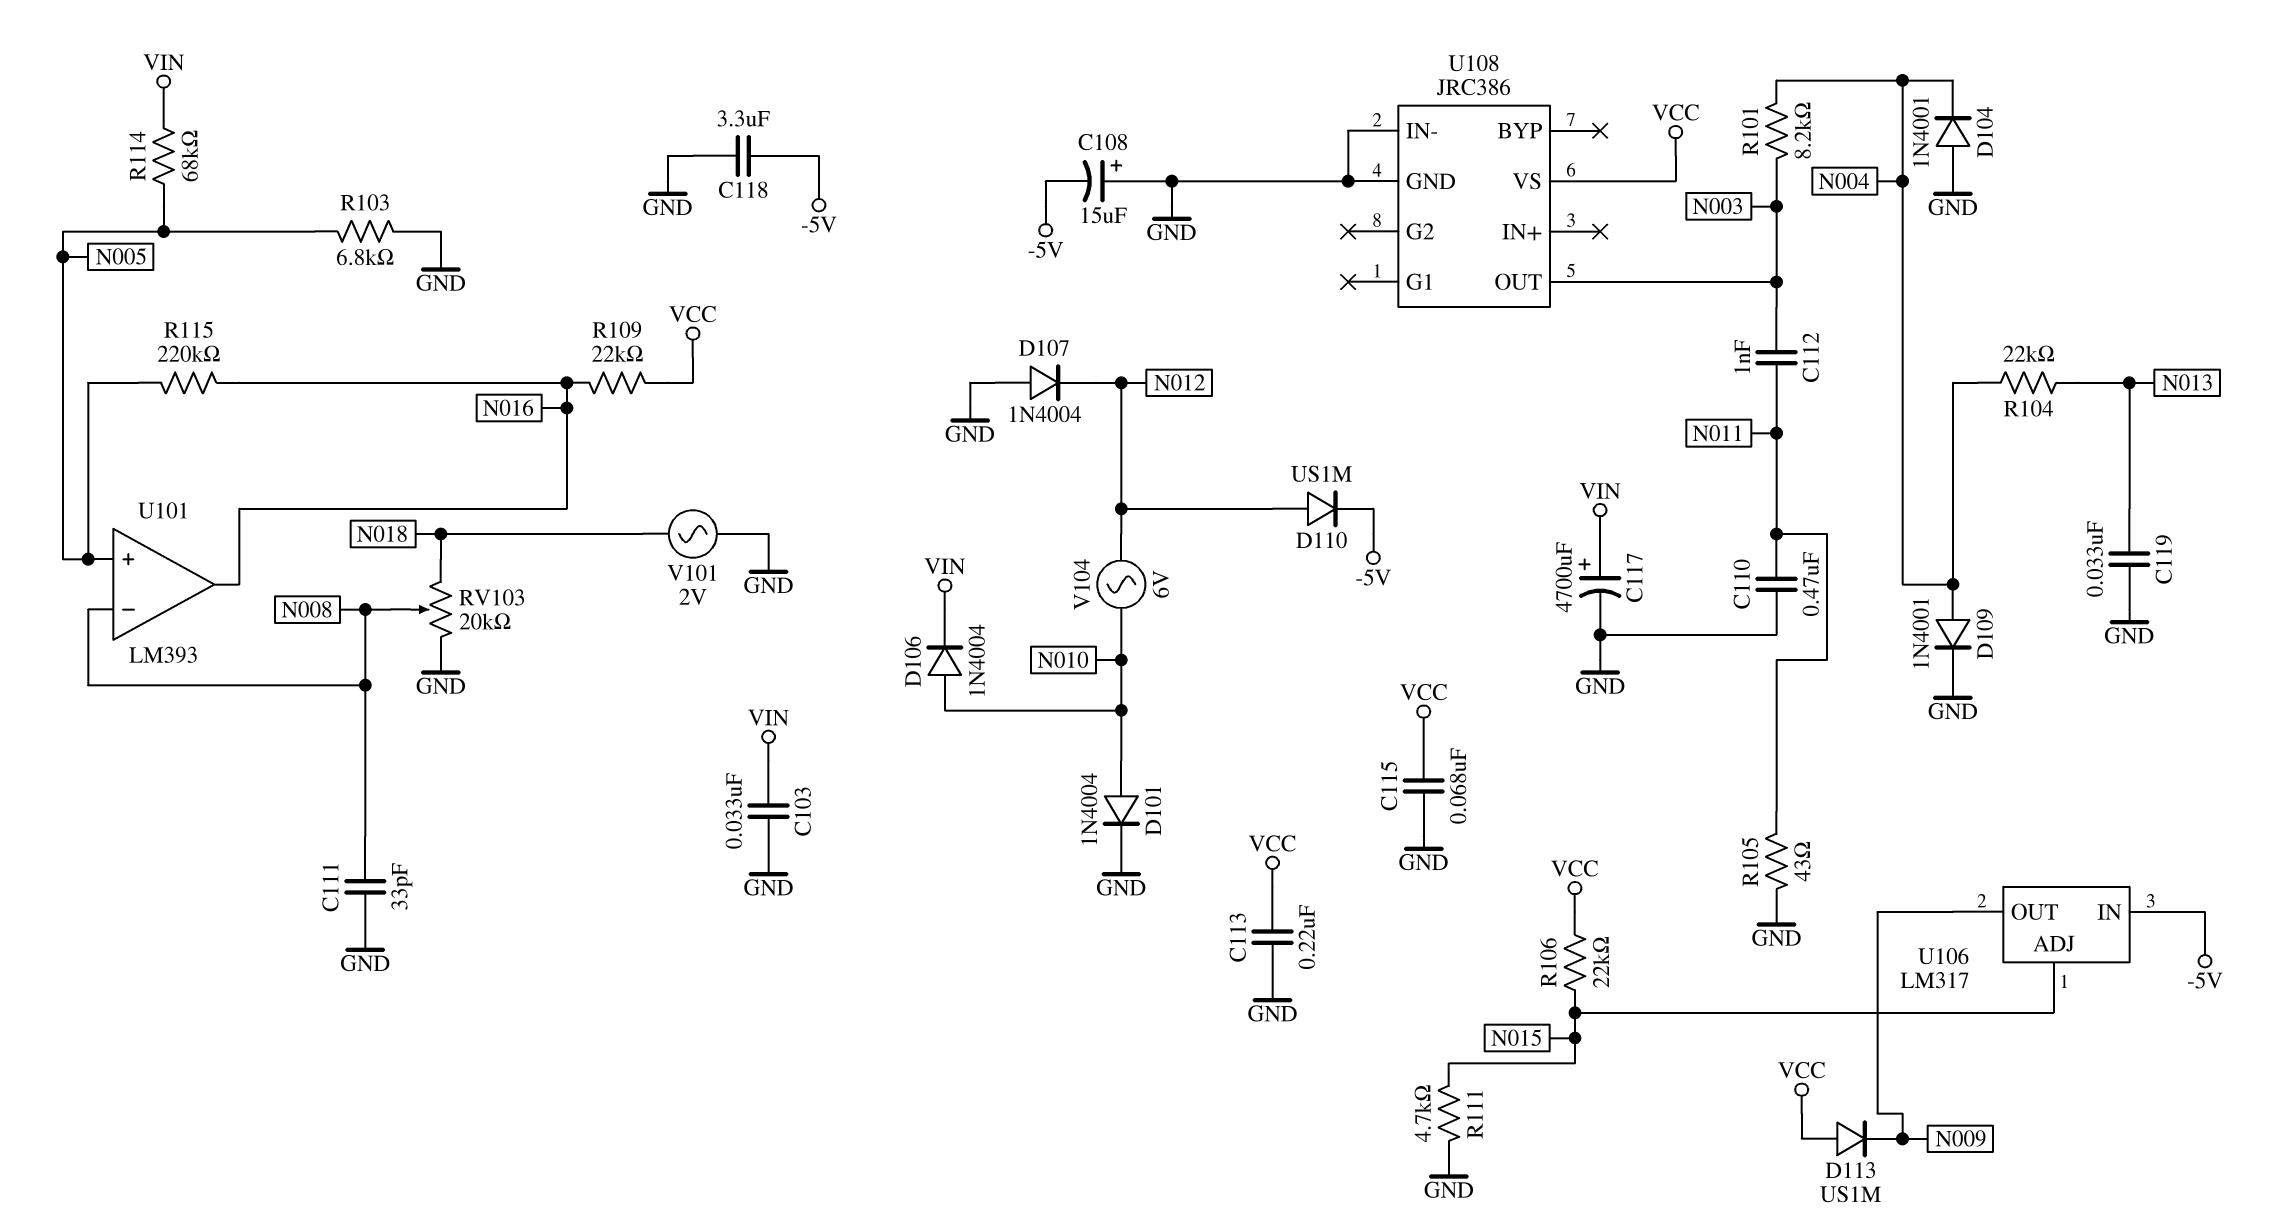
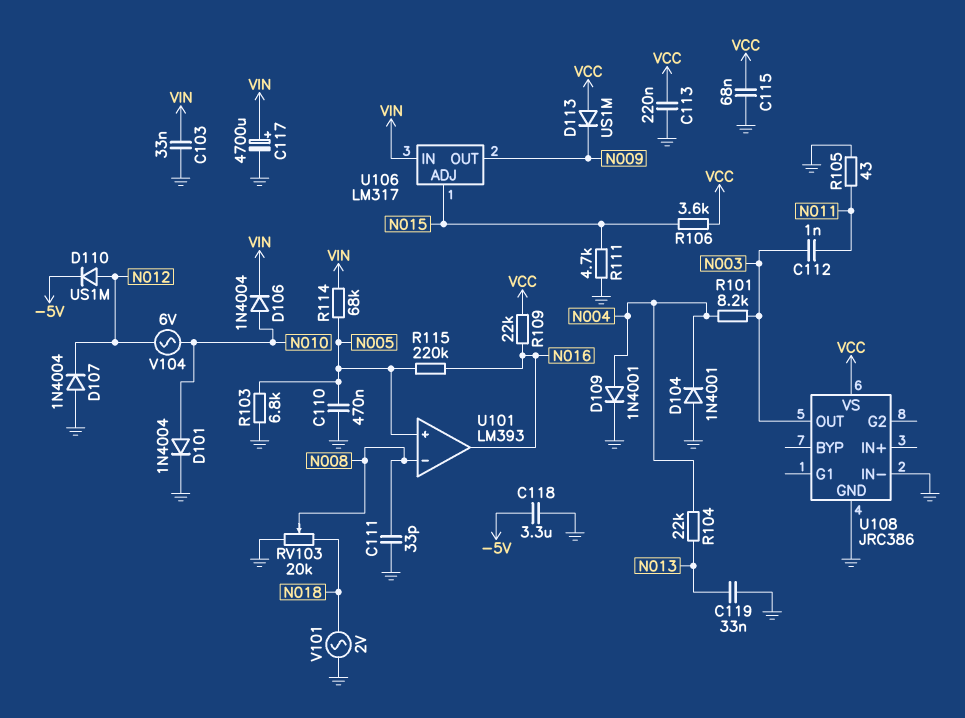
C108: 15uF (plus GND, minus -5V) -> none
C110: 470nF (GND, N011) -> 470nF (GND, N005)
R106: 22k (N015, VCC) -> 3.6k (N015, VCC)
U106 pin IN: -5V -> VIN

